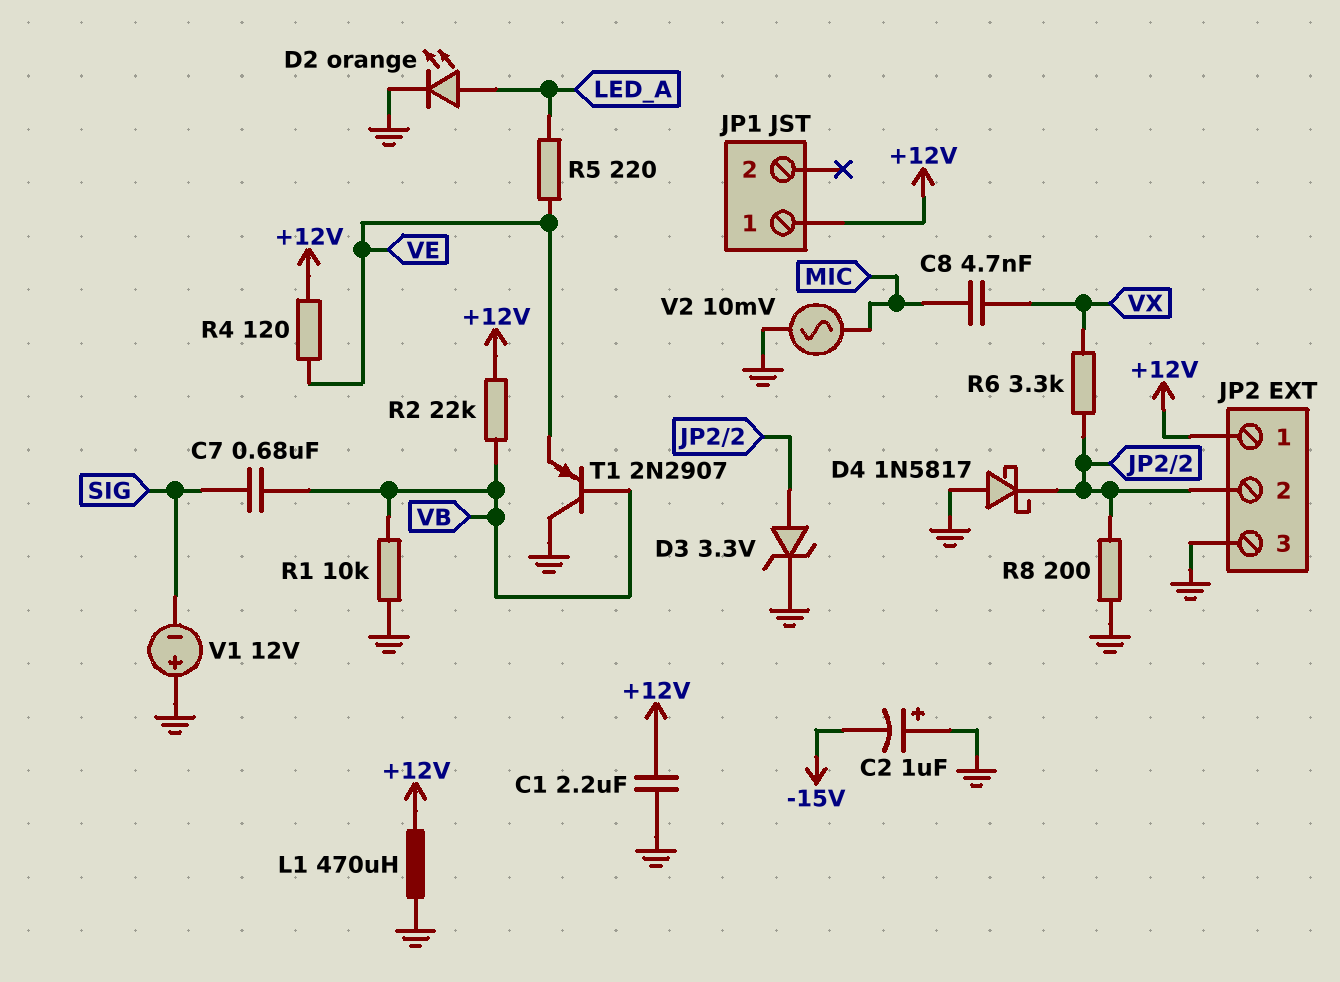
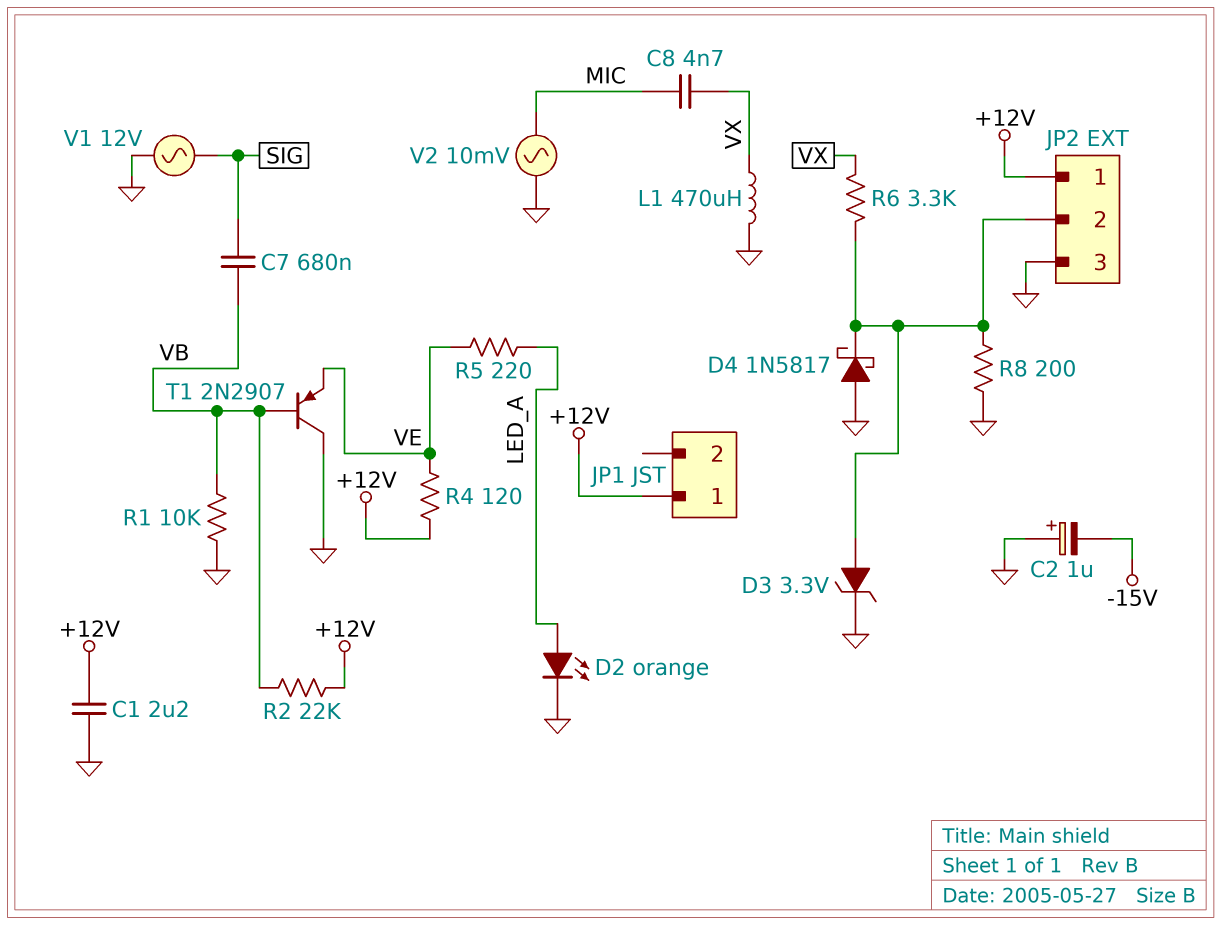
L1: 470uH (+12V, GND) -> 470uH (GND, VX)
V1: 12V (plus GND, minus SIG) -> AC 12V (GND, SIG)

